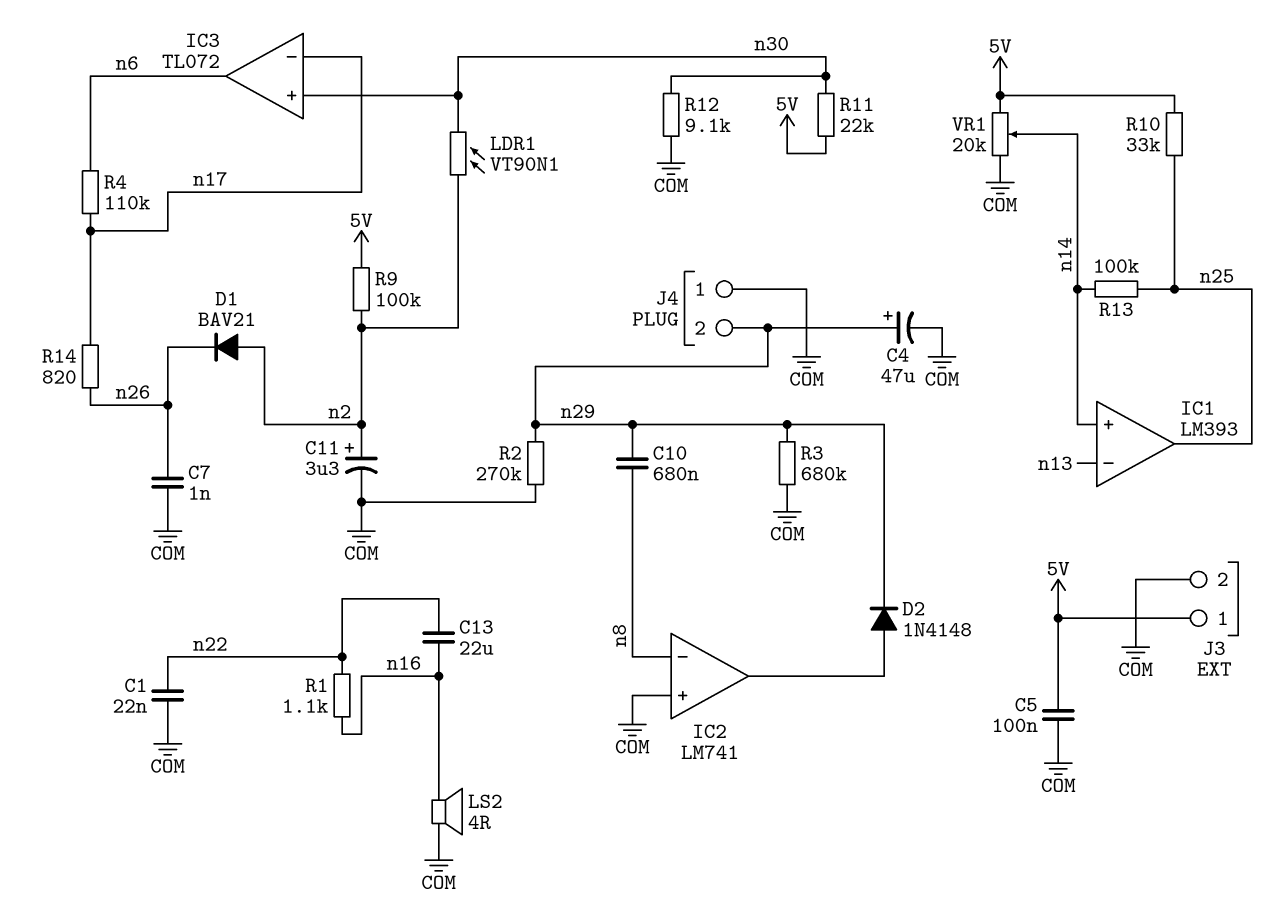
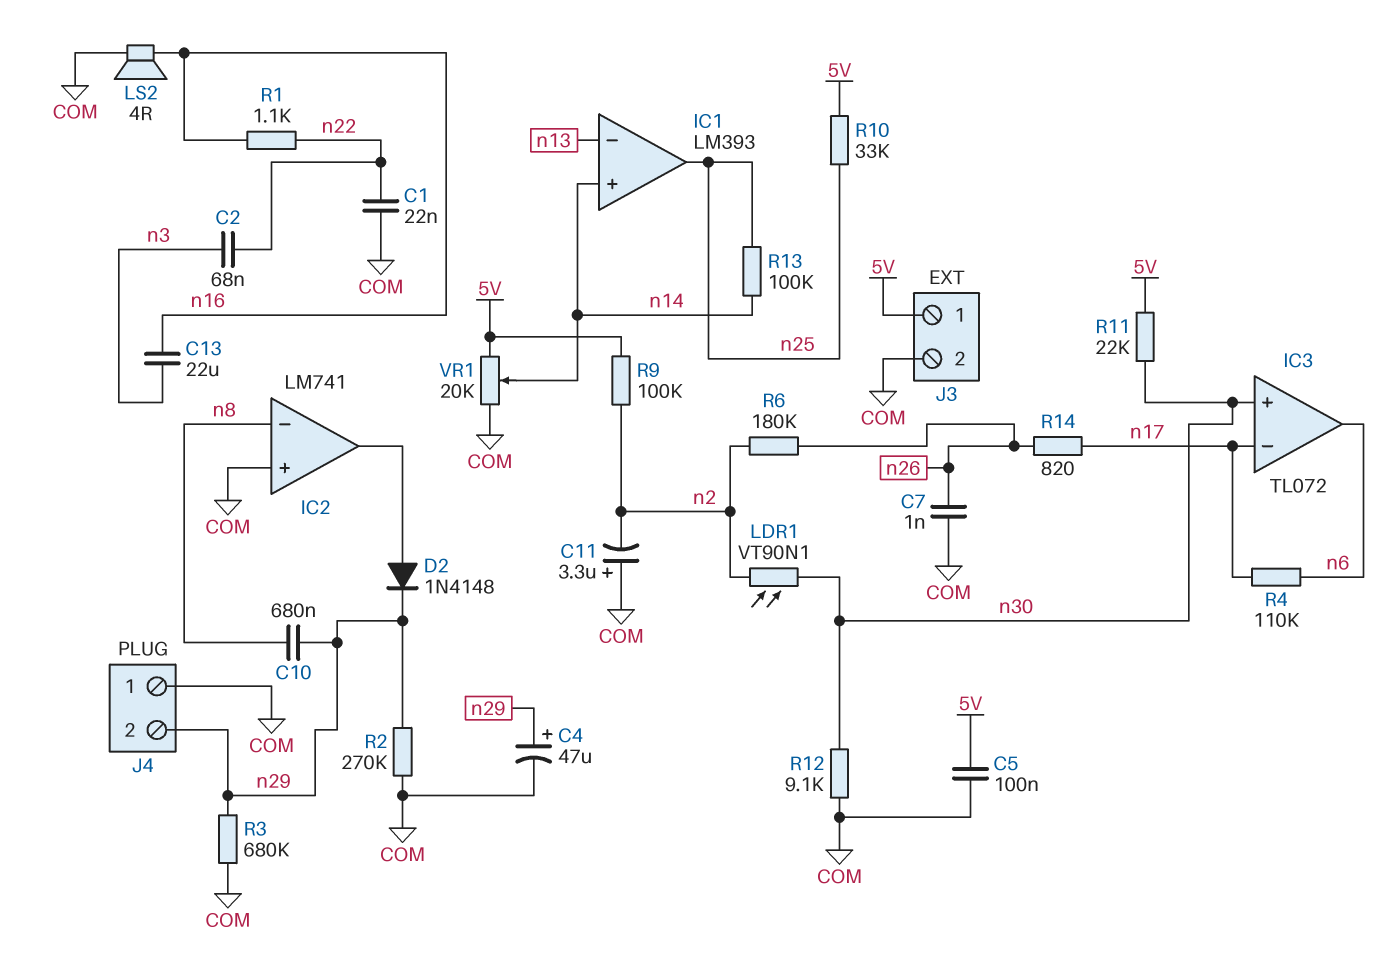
C2: none -> 68nF (n3, n22)
C11: 3.3uF (plus n2, minus COM) -> 3.3uF (plus COM, minus n2)
C13: 22uF (n16, n22) -> 22uF (n3, n16)
D1: diode BAV21 (A n2, K n26) -> none
R6: none -> 180k (n2, n26)

